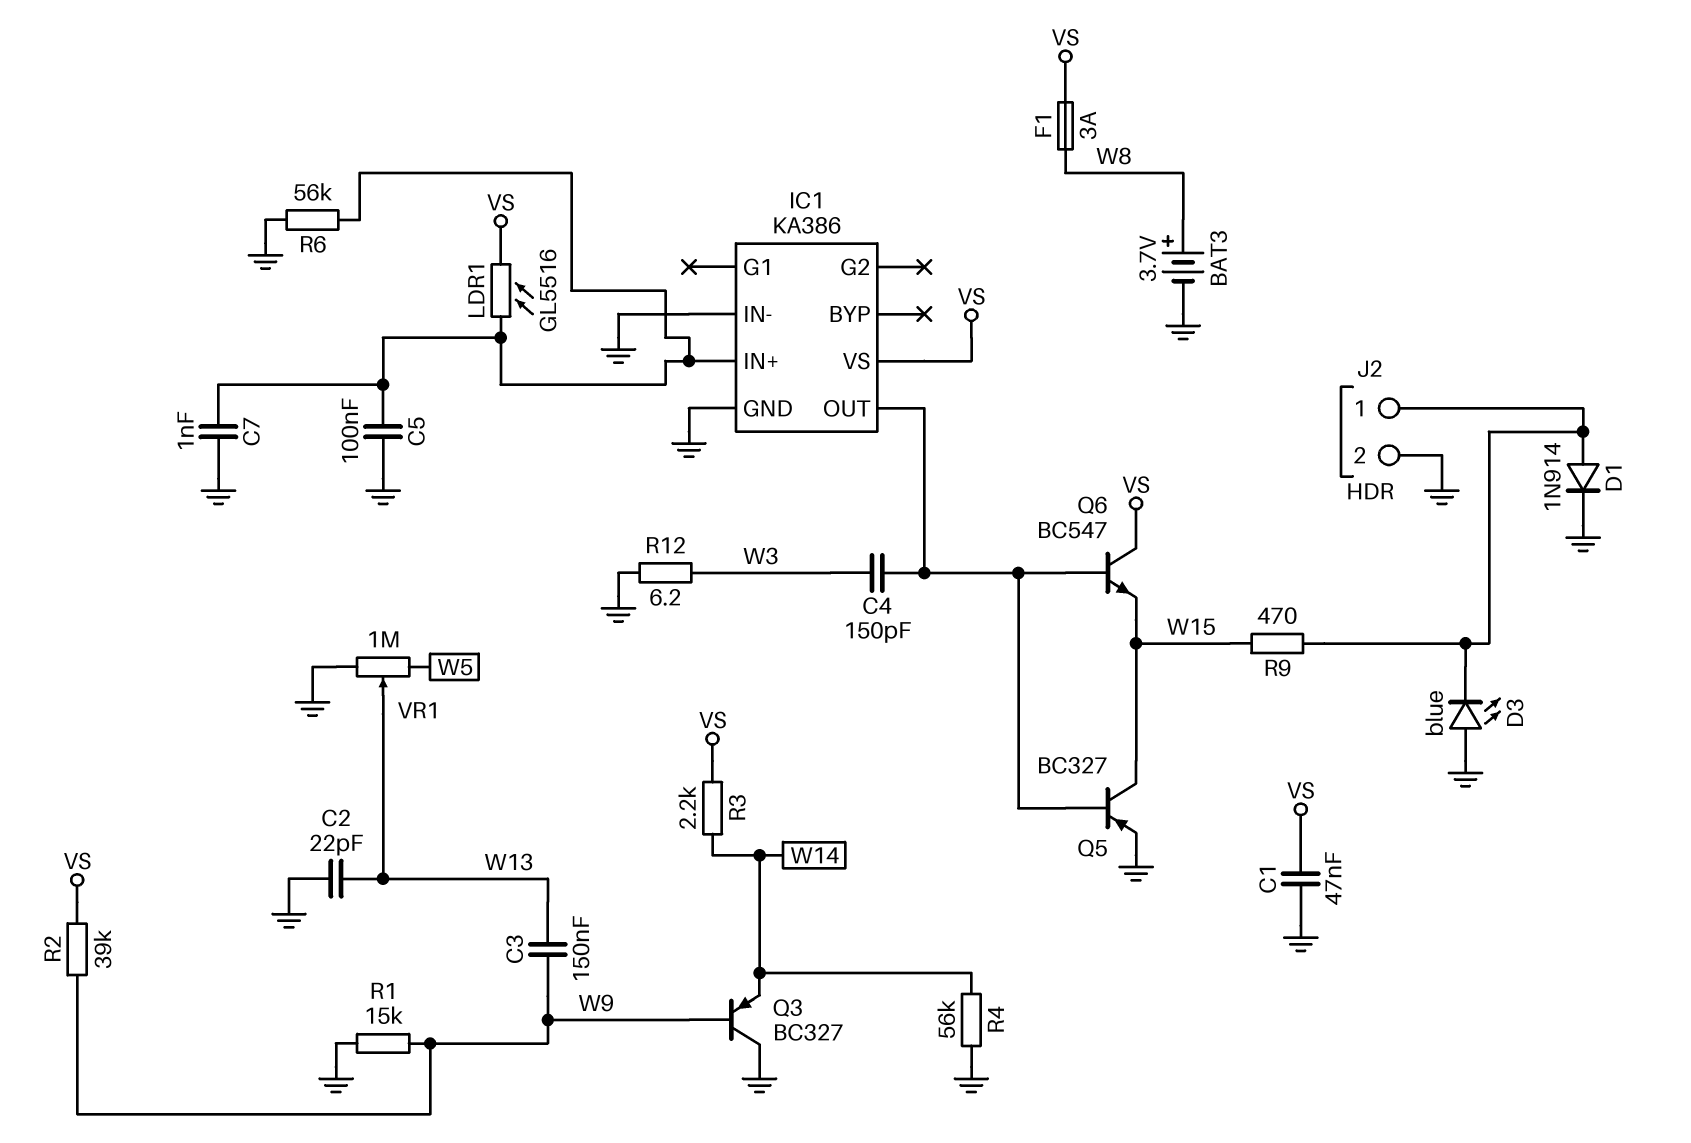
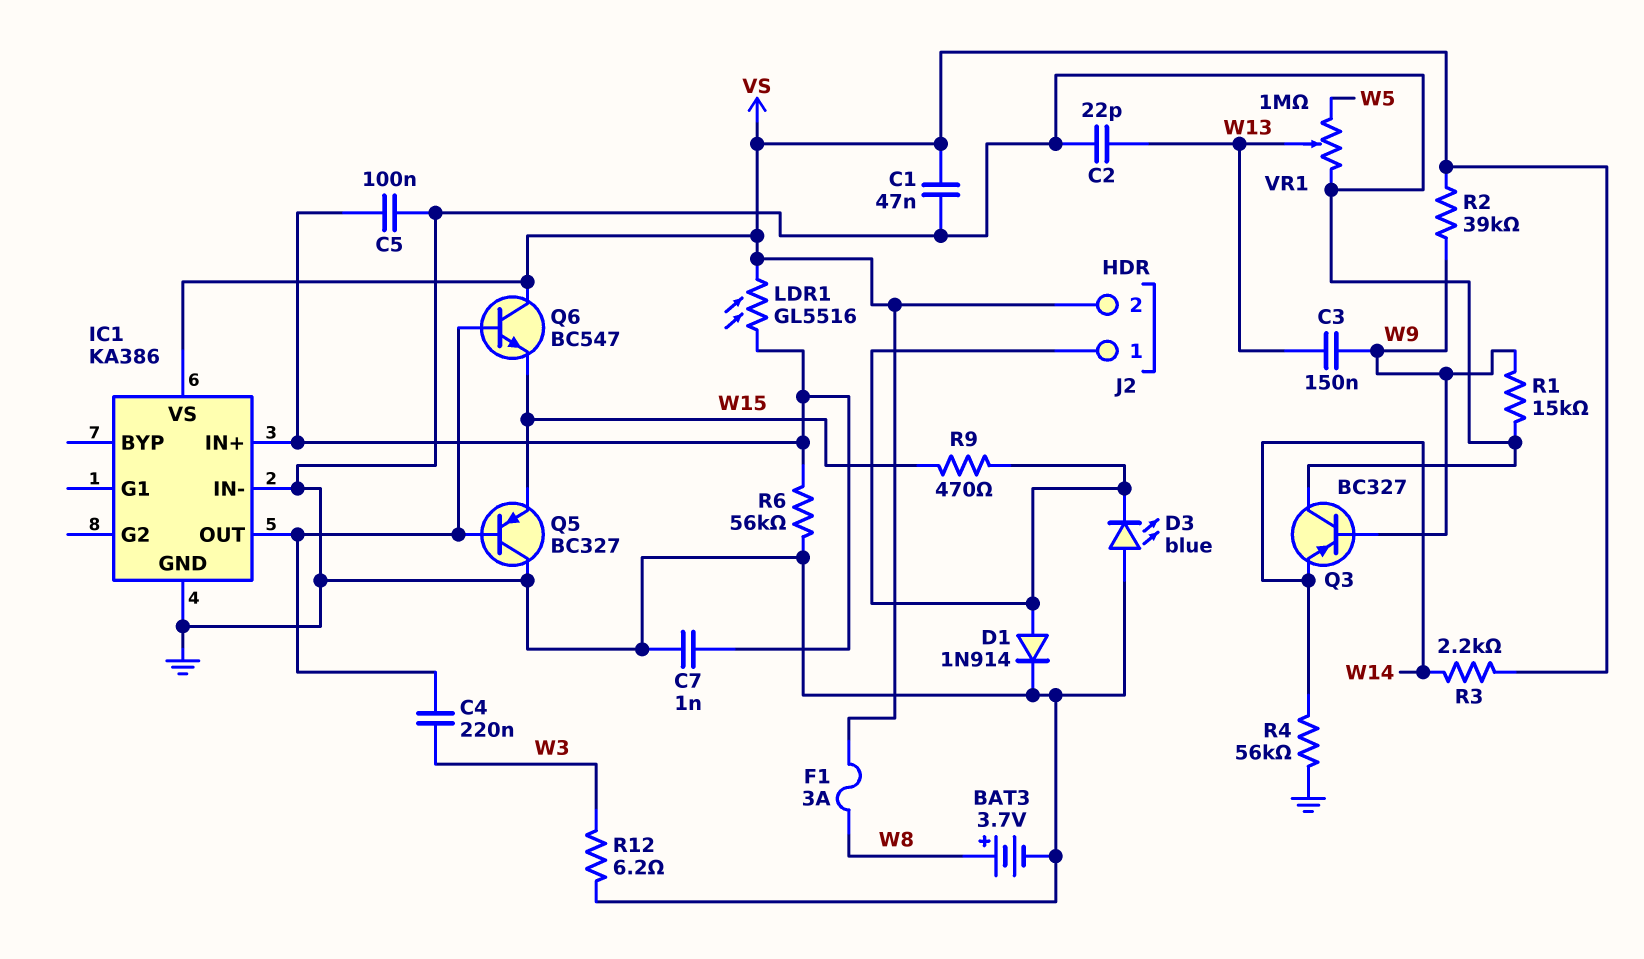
C4: 150pF (IC1/OUT, W3) -> 220nF (IC1/OUT, W3)
J2 pin 2: GND -> VS
Q5: PNP BC327 (B IC1/OUT, C W15, E GND) -> PNP BC327 (B IC1/OUT, C GND, E W15)

